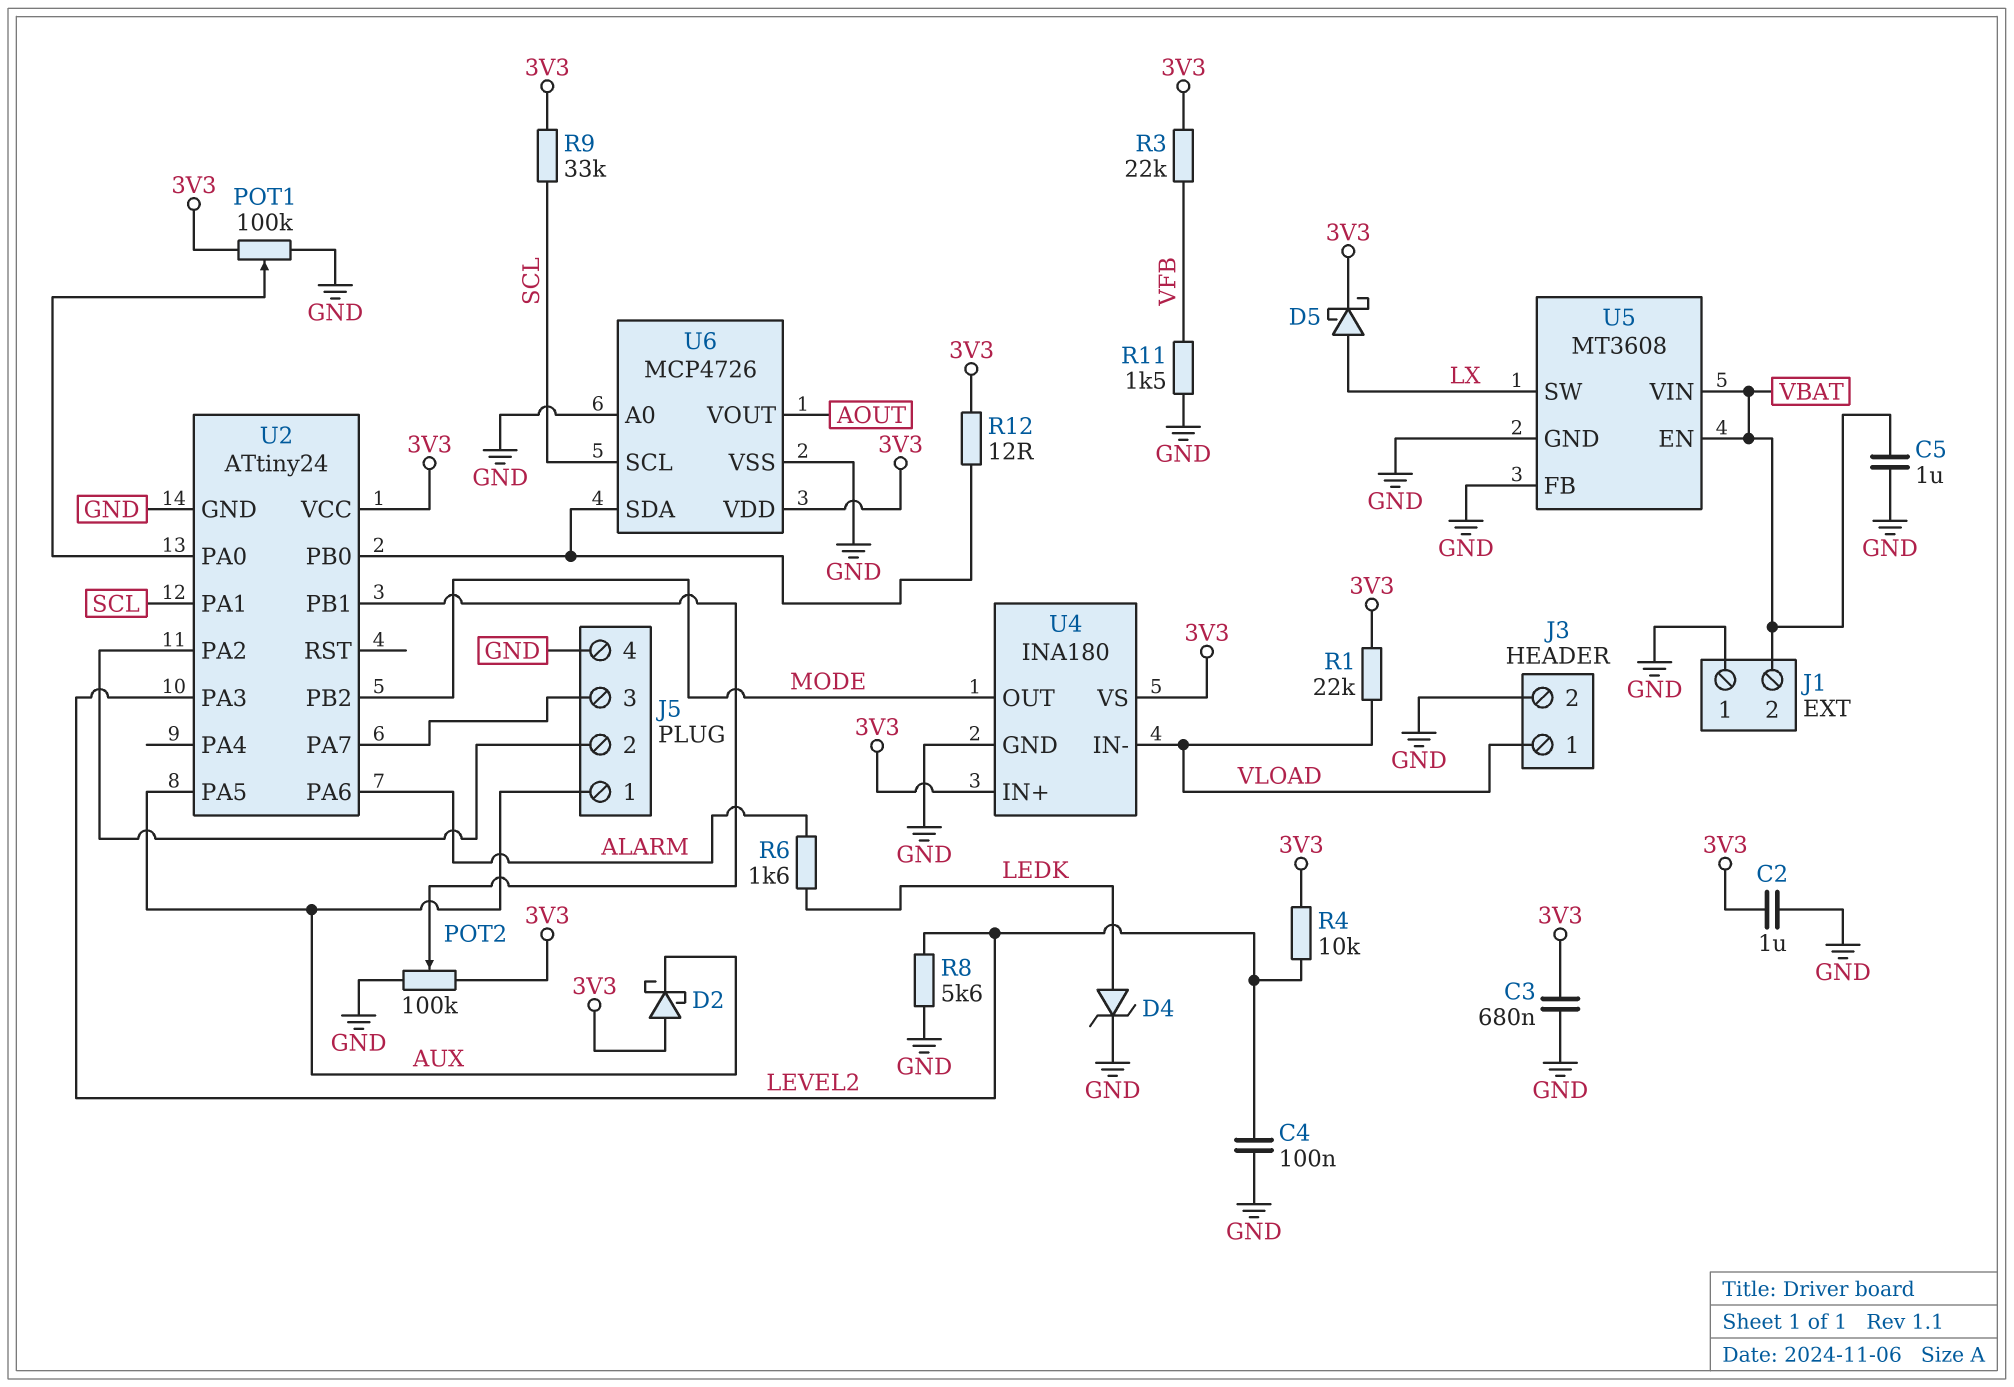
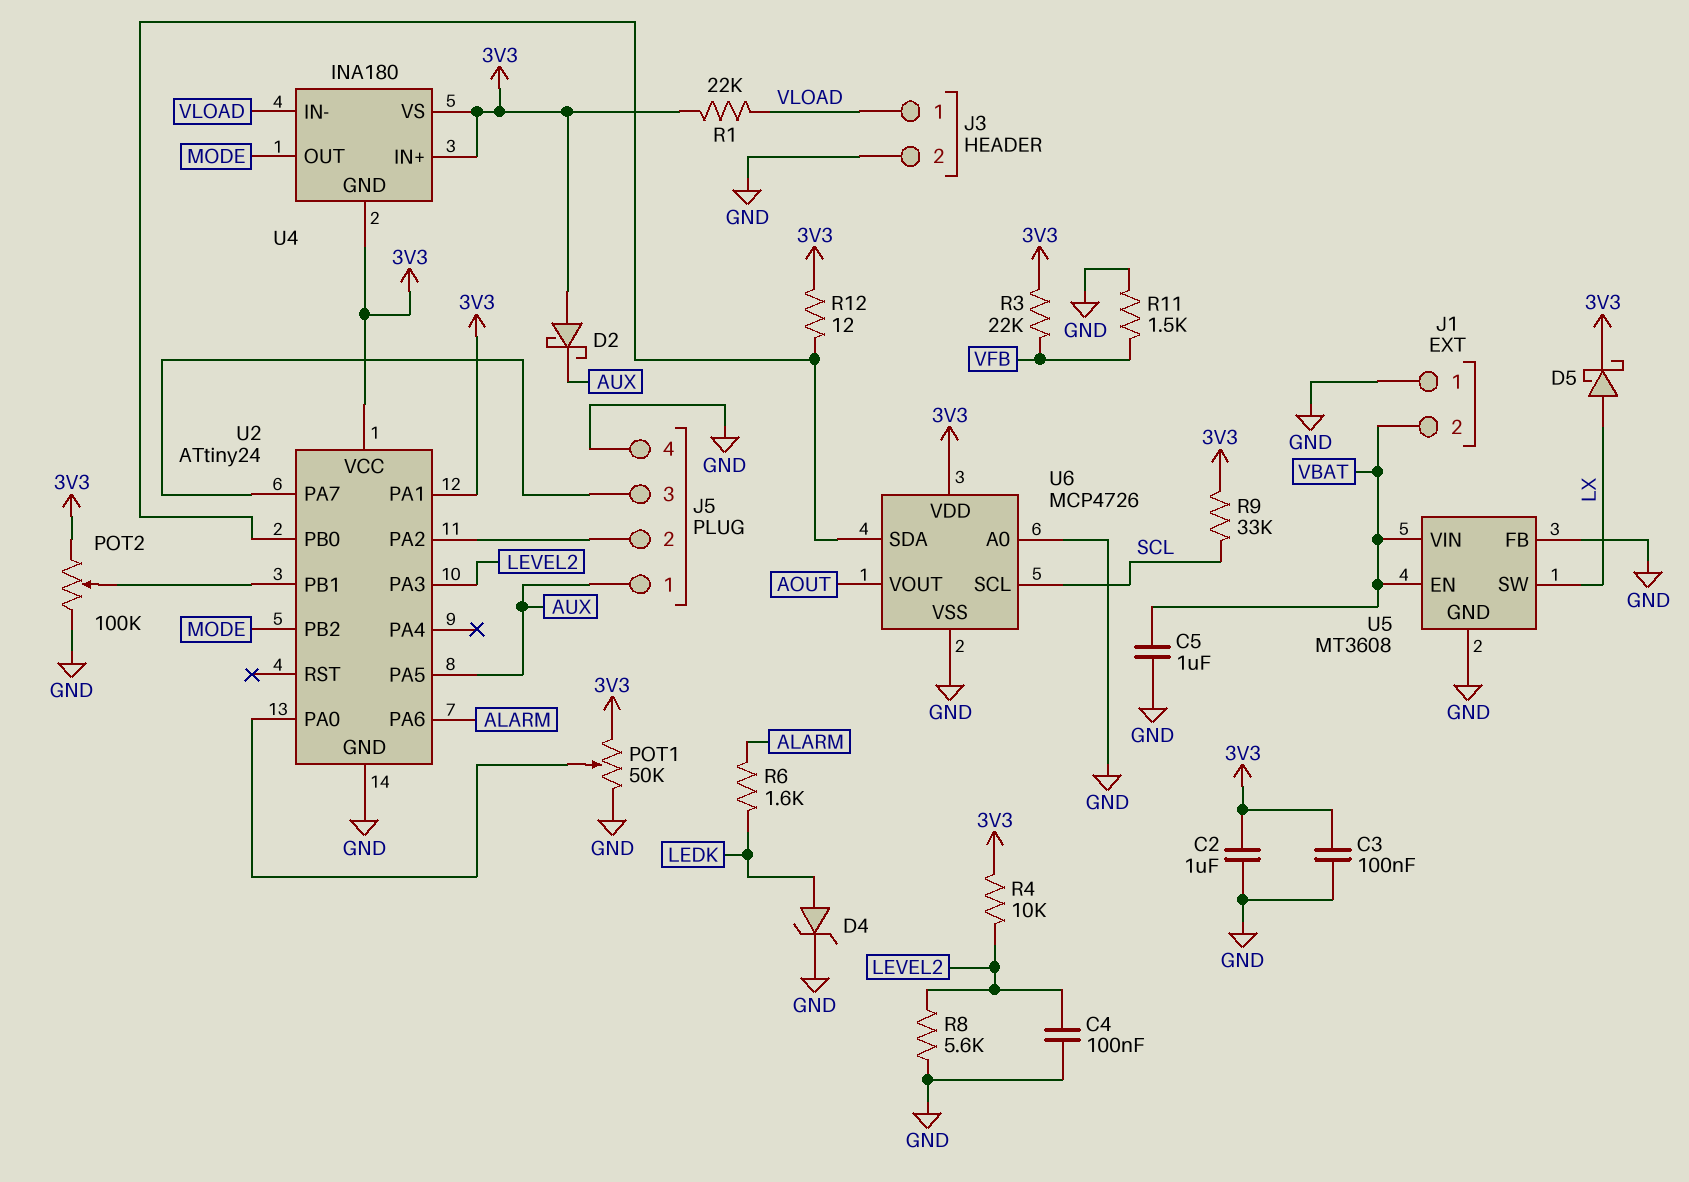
C3: 680nF (3V3, GND) -> 100nF (3V3, GND)
POT1: 100k (3V3, GND, wiper U2/PA0) -> 50k (3V3, GND, wiper U2/PA0)
U2 pin PA1: SCL -> 3V3
U4 pin GND: GND -> 3V3

